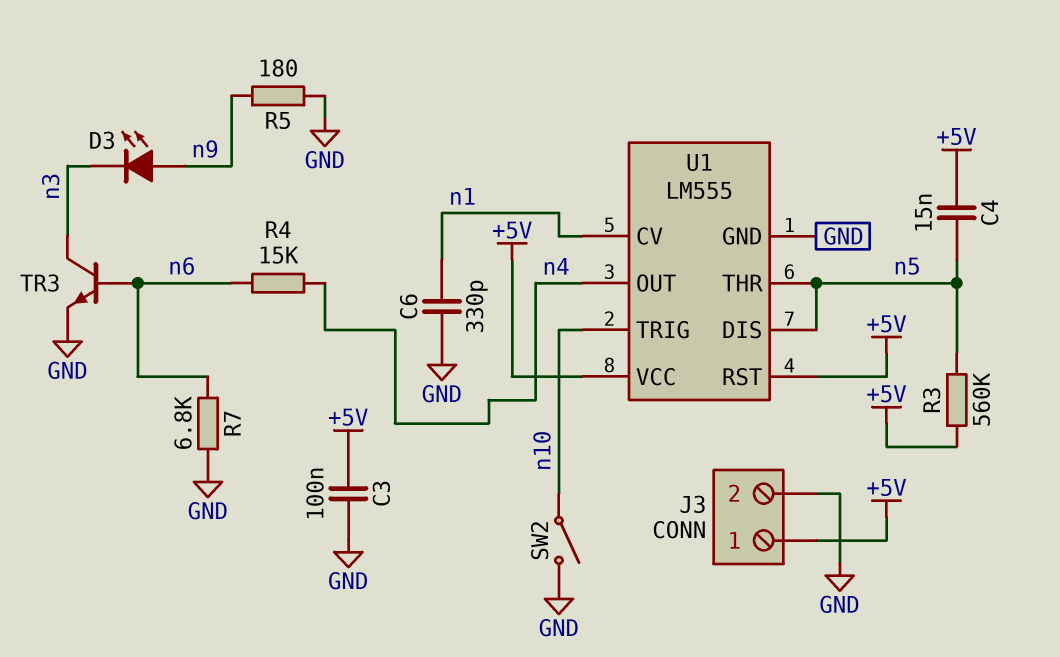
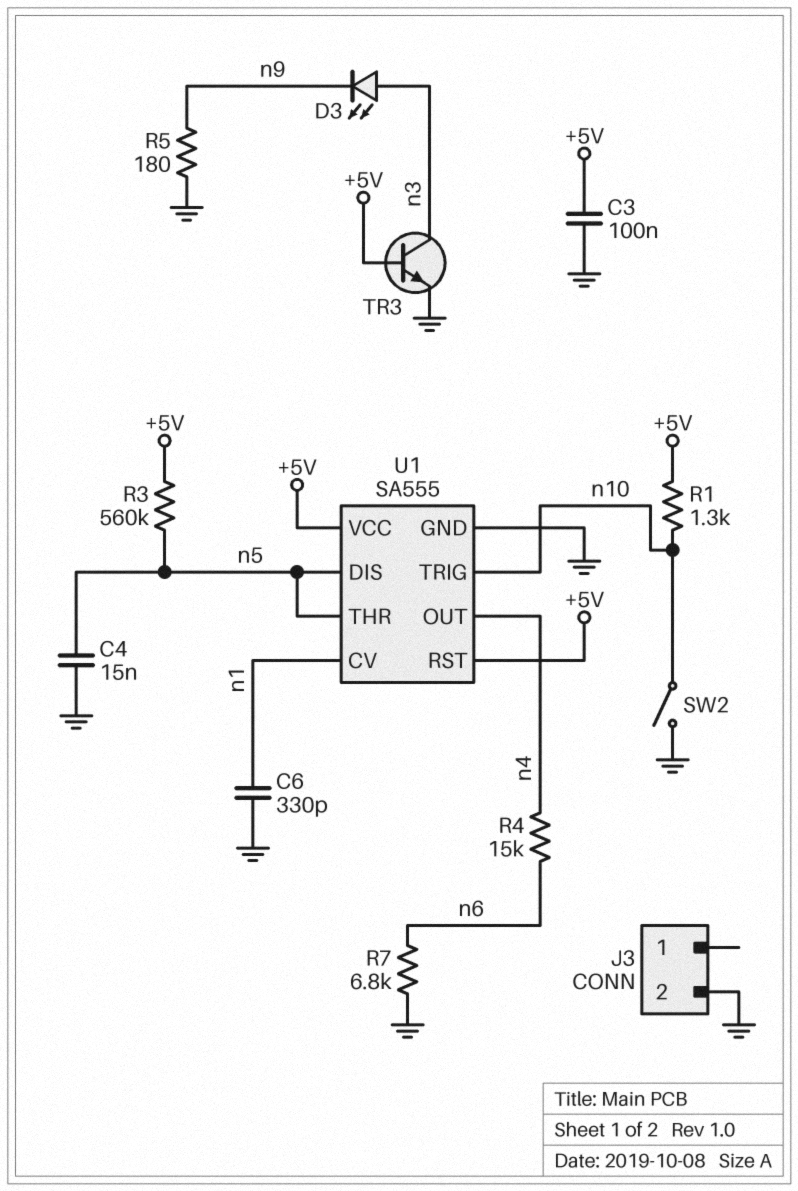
C4: 15nF (+5V, n5) -> 15nF (GND, n5)
D3: LED (A n9, K n3) -> LED (A n3, K n9)
J3 pin 1: +5V -> none
R1: none -> 1.3k (+5V, n10)
TR3: NPN (B n6, C n3, E GND) -> NPN (B +5V, C n3, E GND)
U1: LM555 -> SA555

